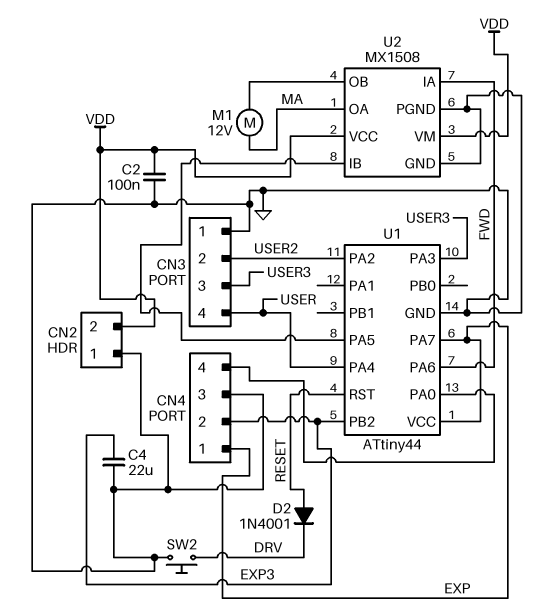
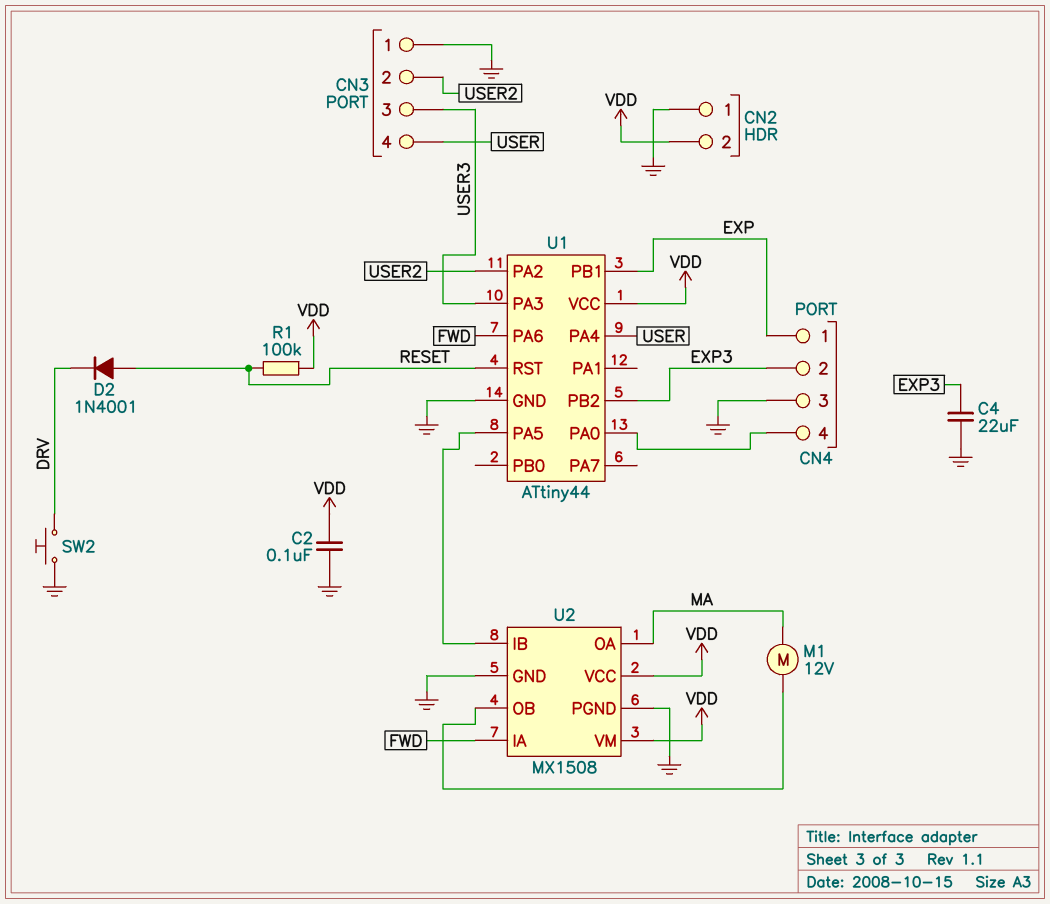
R1: none -> 100k (RESET, VDD)
U1 pin PA7: EXP -> none
U1 pin PB1: none -> EXP
U1 pin VCC: EXP -> VDD

